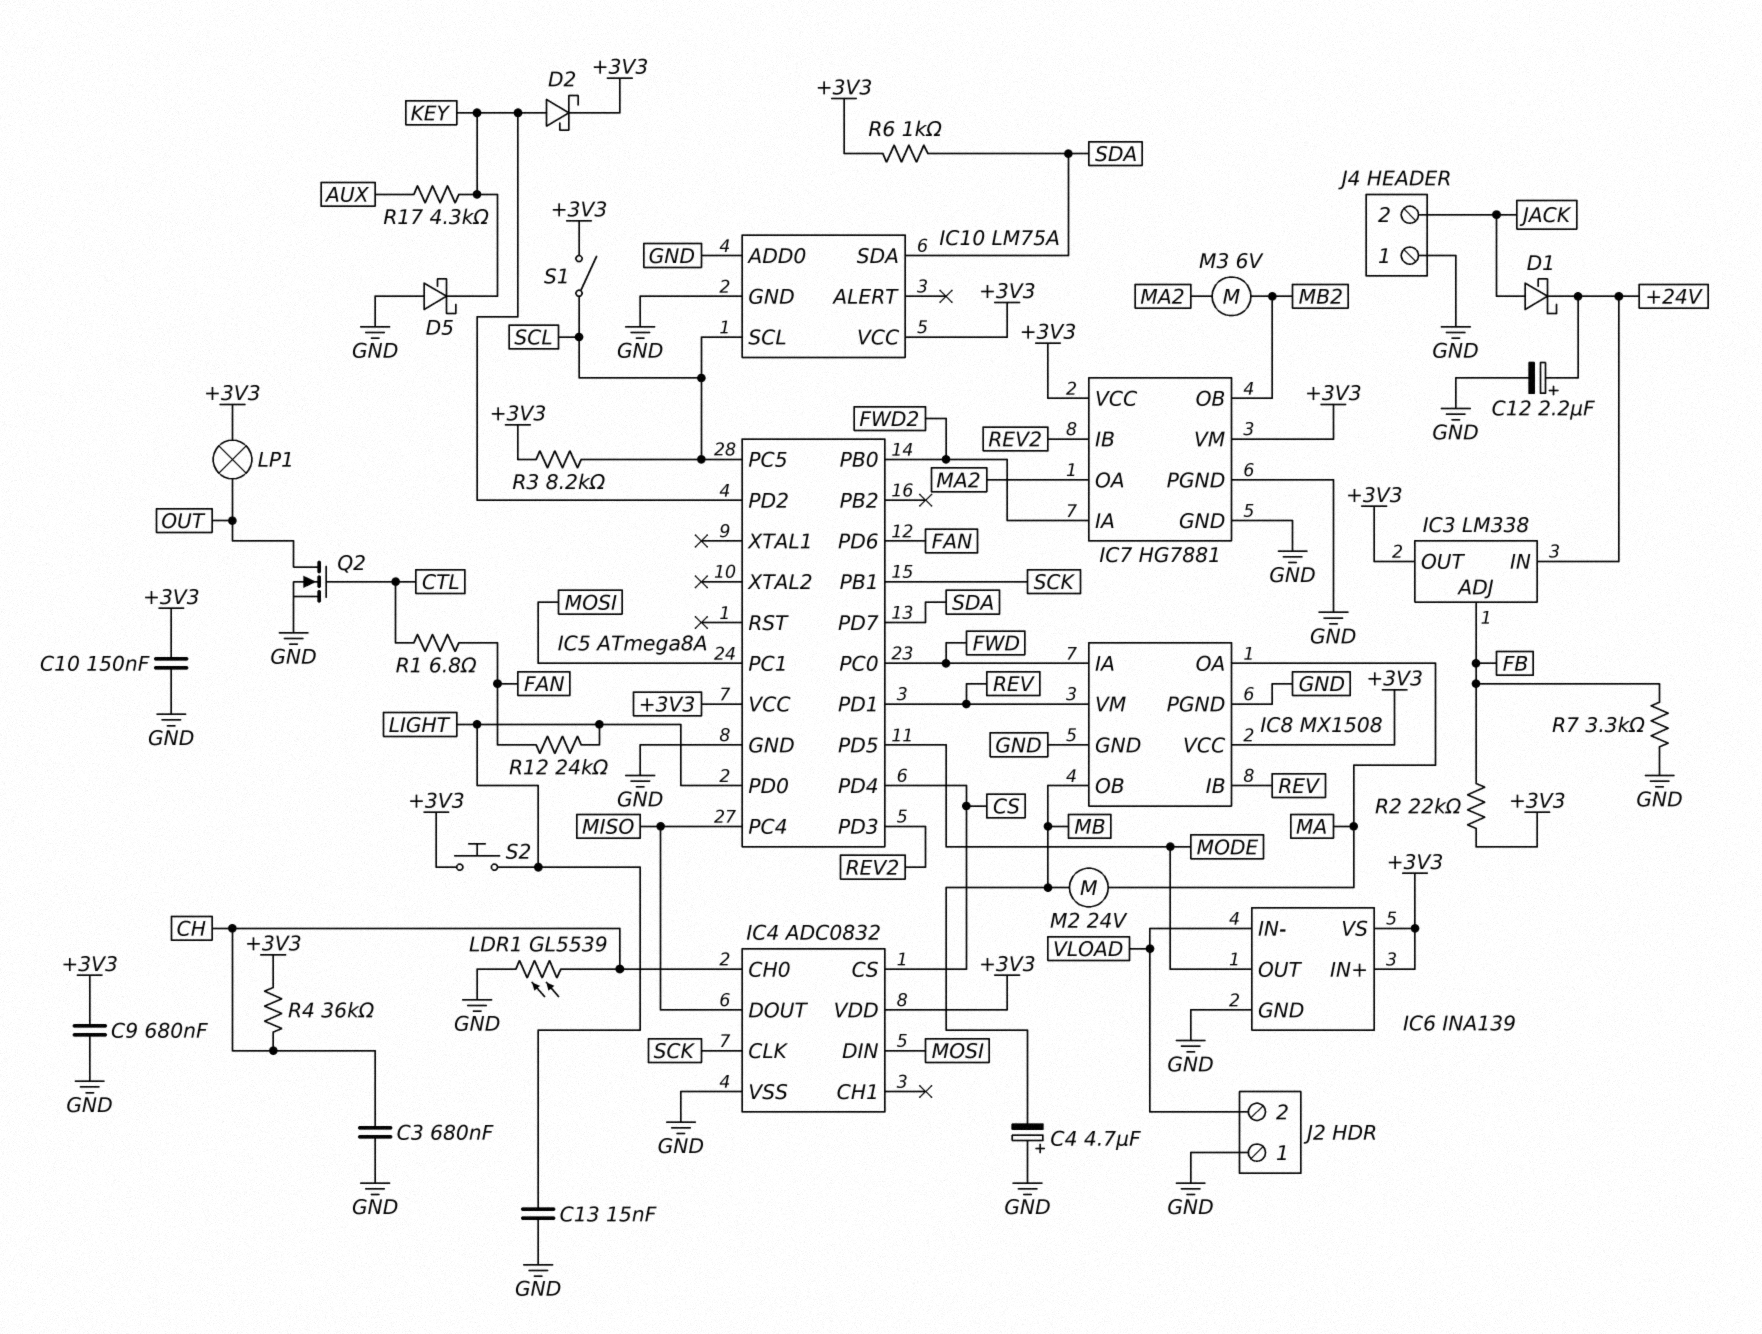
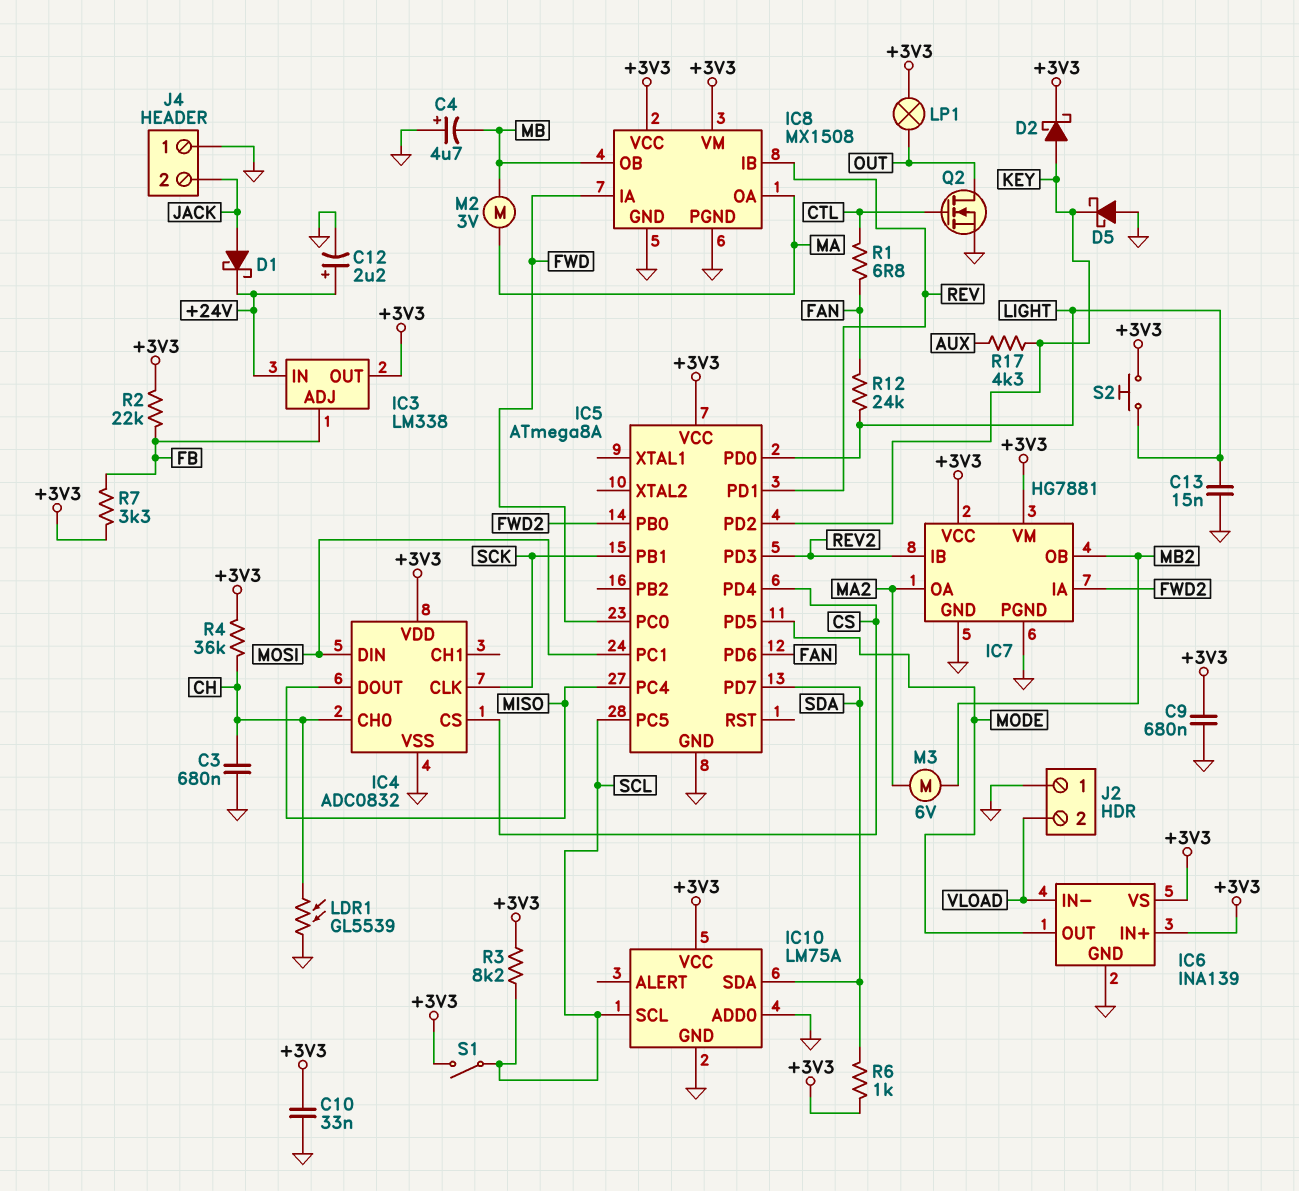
C10: 150nF (+3V3, GND) -> 33nF (+3V3, GND)
IC8 pin VM: REV -> +3V3
M2: motor 24V (MA, MB) -> motor 3V (MA, MB)
R7: 3.3k (FB, GND) -> 3.3k (+3V3, FB)

